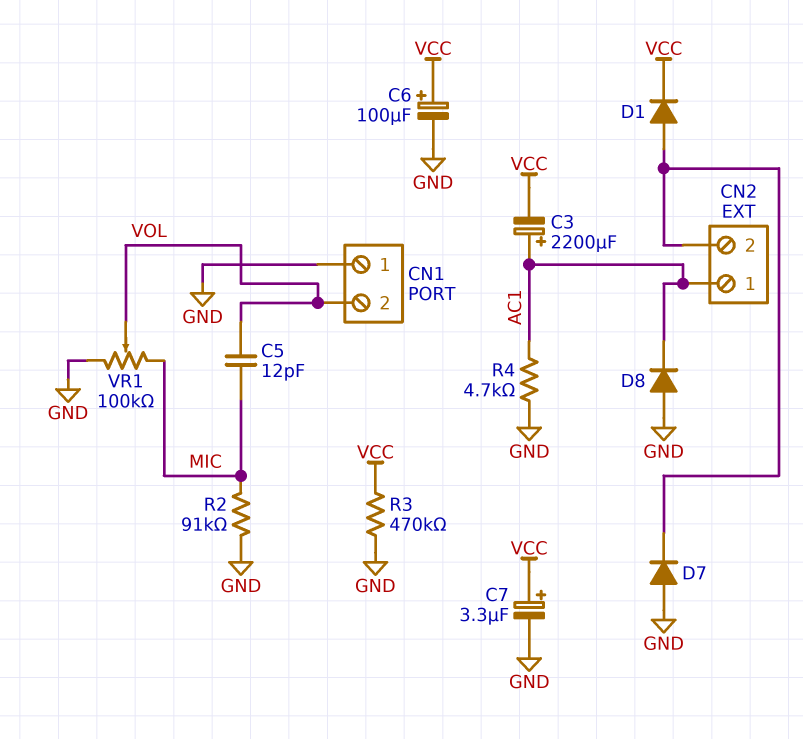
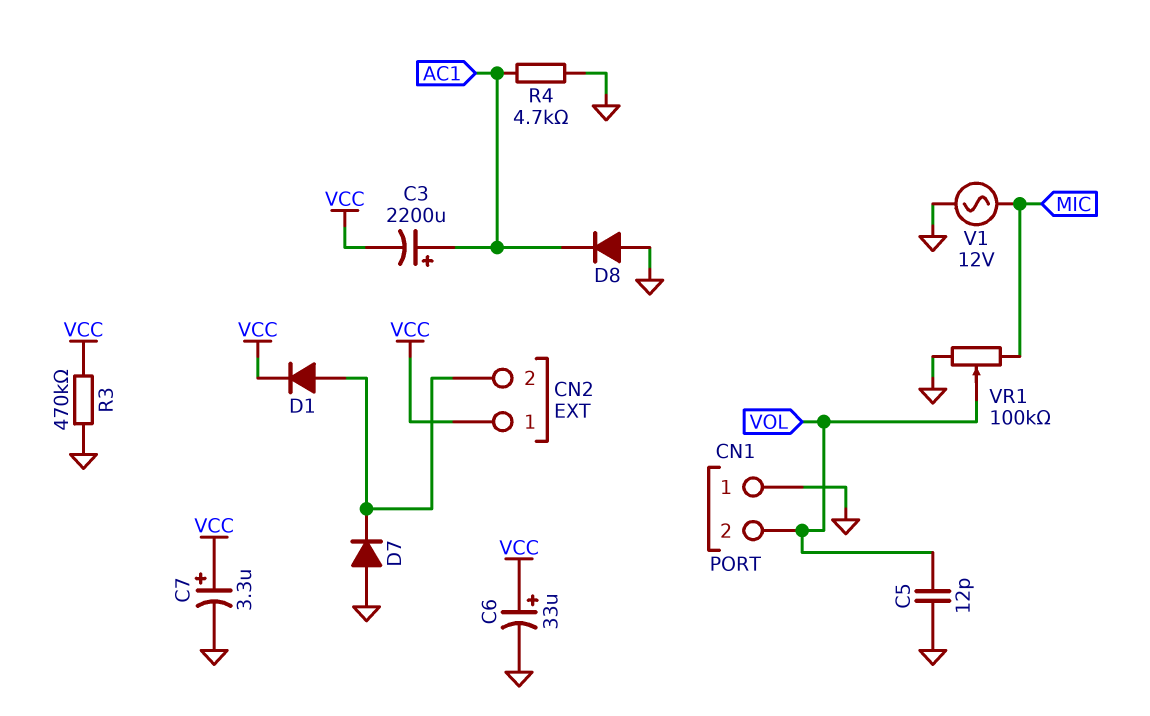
C5: 12pF (MIC, VOL) -> 12pF (GND, VOL)
C6: 100uF (plus VCC, minus GND) -> 33uF (plus VCC, minus GND)
CN2 pin 1: AC1 -> VCC
R2: 91k (GND, MIC) -> none
V1: none -> AC 12V (GND, MIC)

